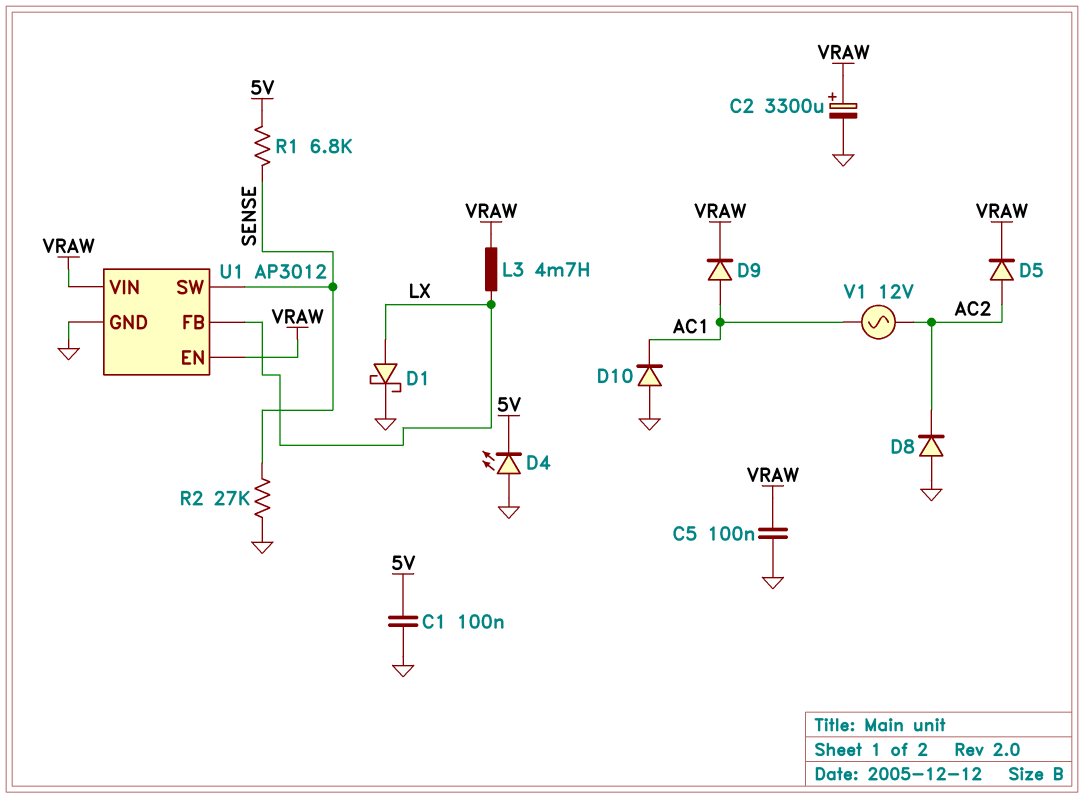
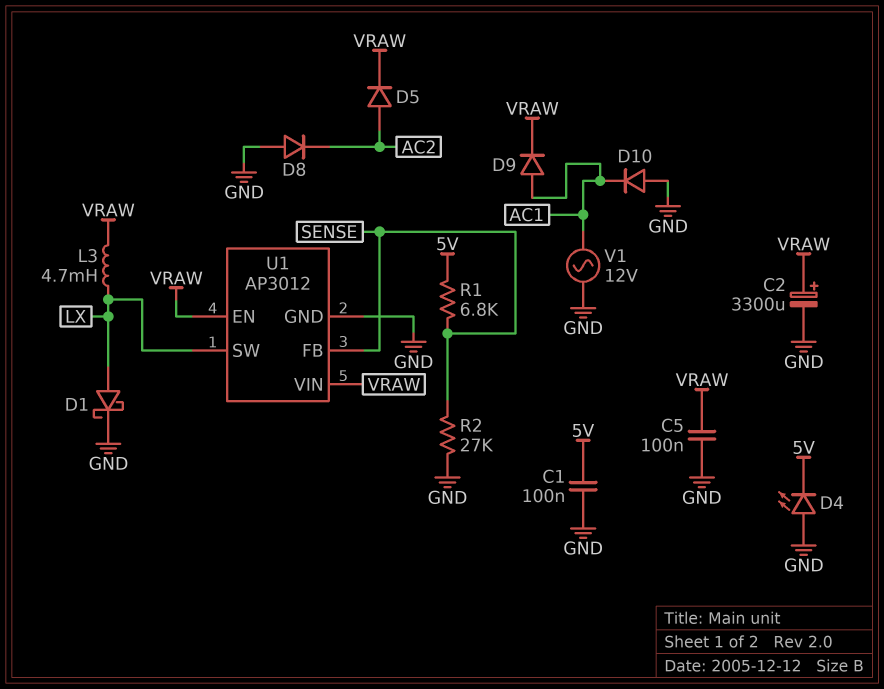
U1 pin FB: LX -> SENSE
U1 pin SW: SENSE -> LX
V1: AC 12V (AC1, AC2) -> AC 12V (AC1, GND)

